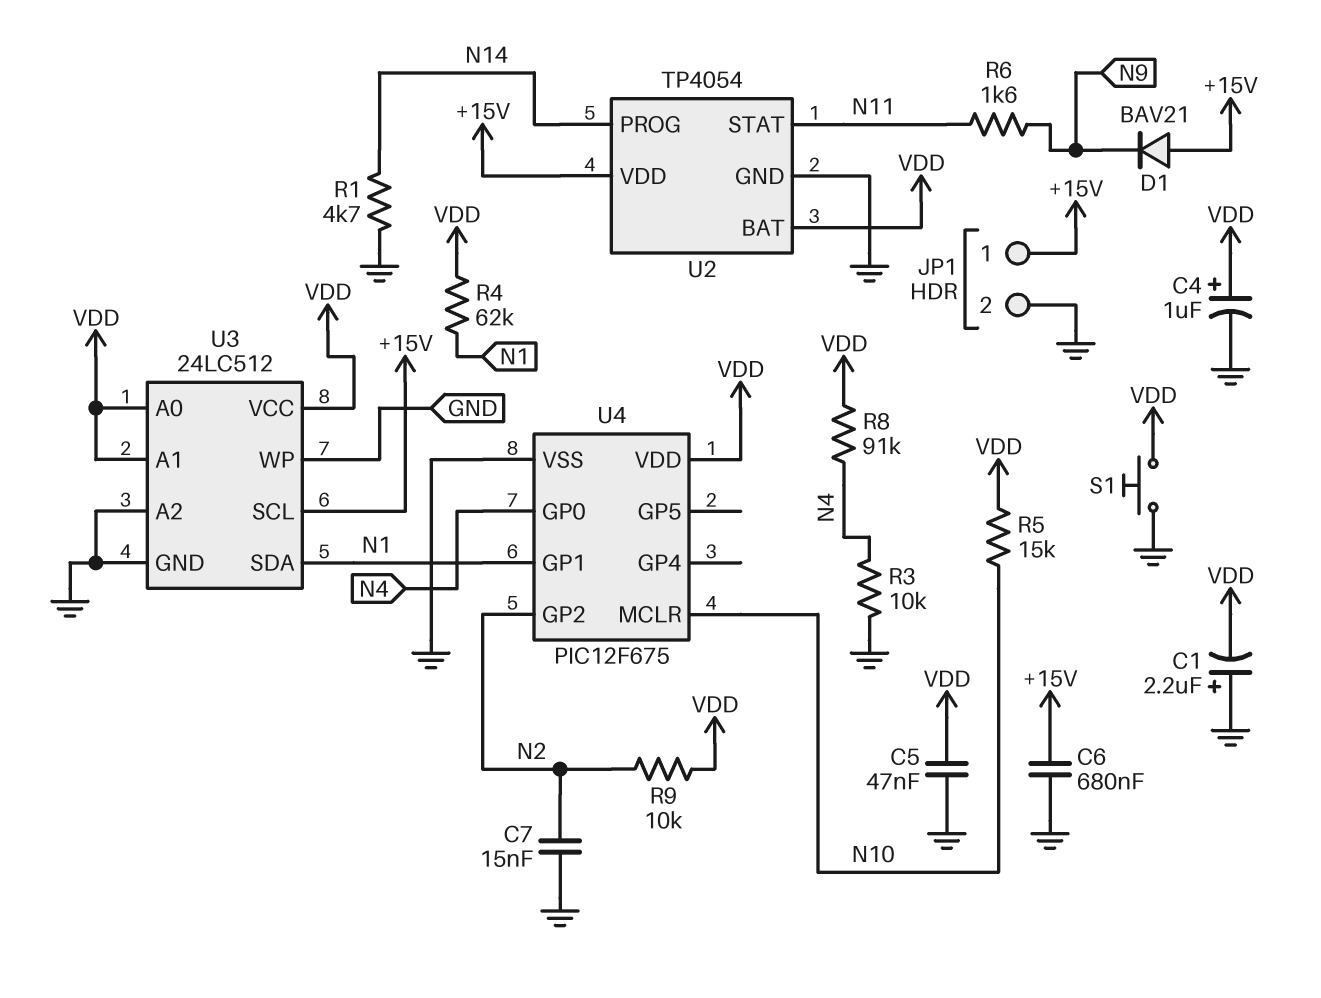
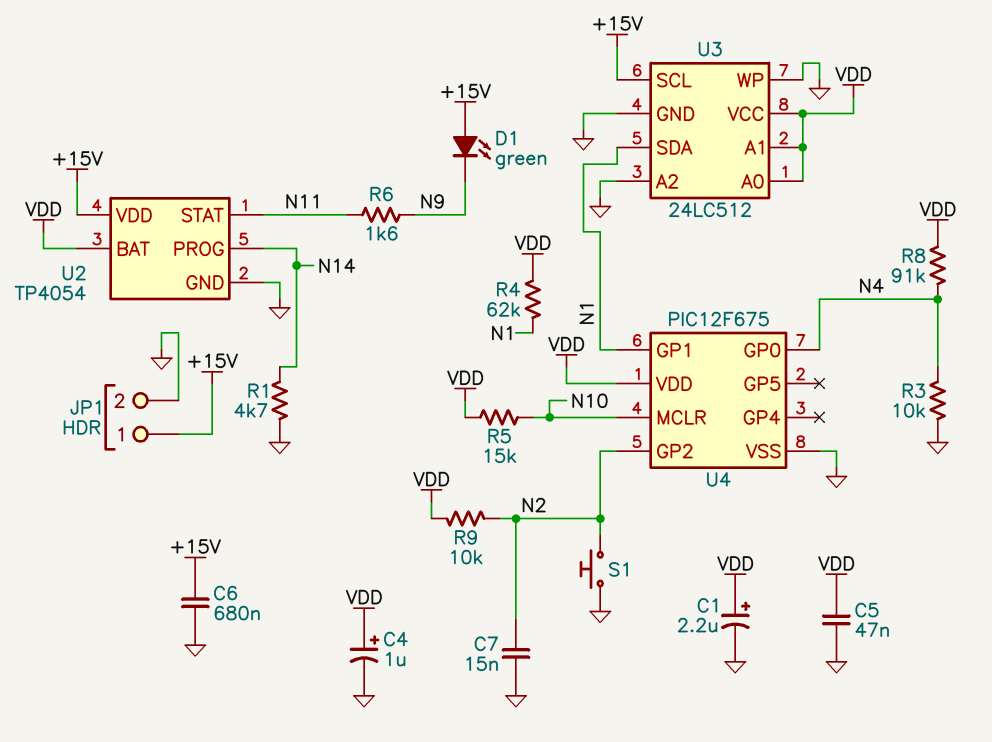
C1: 2.2uF (plus GND, minus VDD) -> 2.2uF (plus VDD, minus GND)
D1: diode BAV21 (A +15V, K N9) -> LED green (A +15V, K N9)
S1: button (GND, VDD) -> button (GND, N2)

